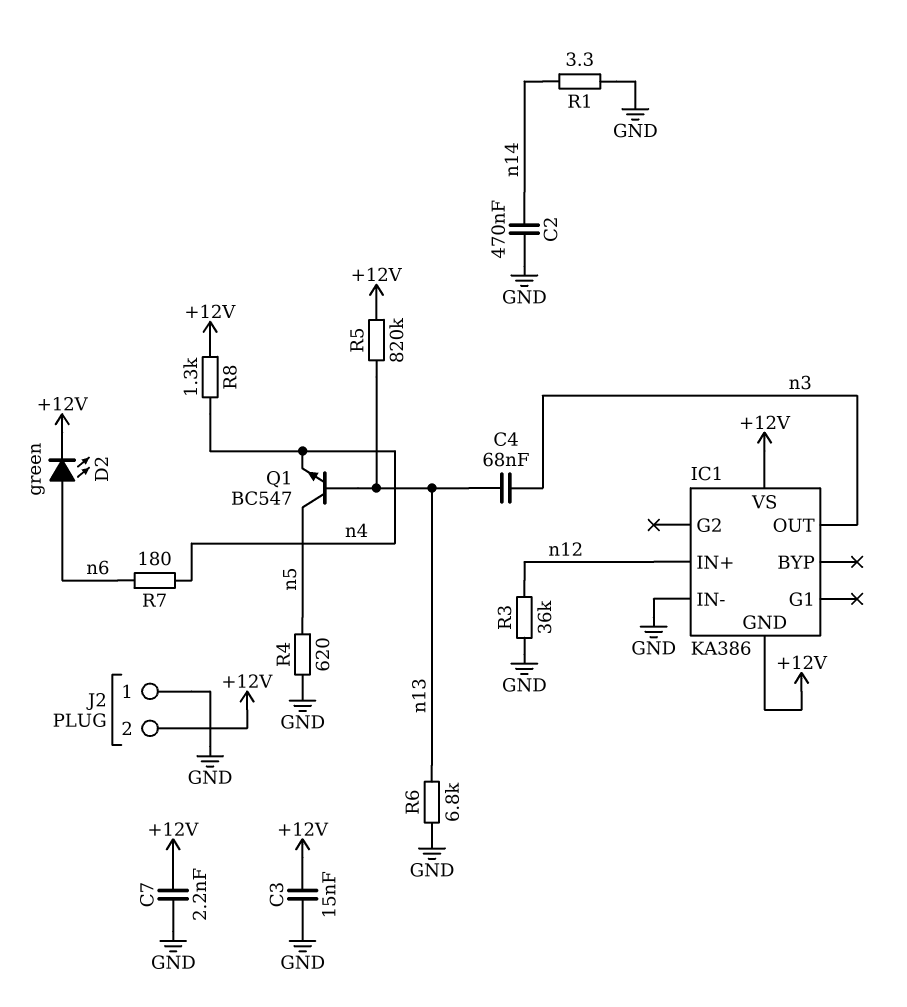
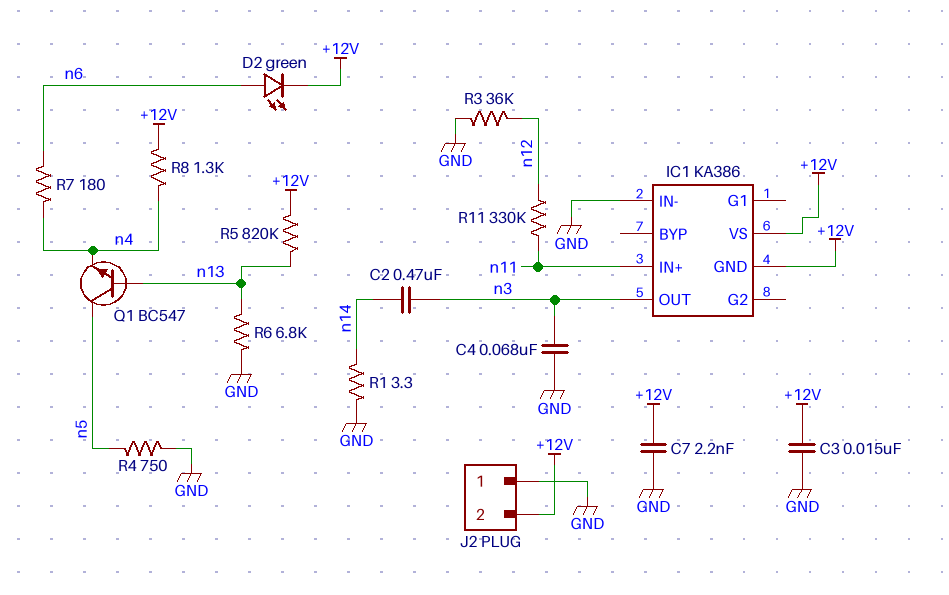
C2: 470nF (GND, n14) -> 470nF (n3, n14)
C4: 68nF (n3, n13) -> 68nF (GND, n3)
IC1 pin IN+: n12 -> n11
R4: 620 (GND, n5) -> 750 (GND, n5)
R11: none -> 330k (n11, n12)

